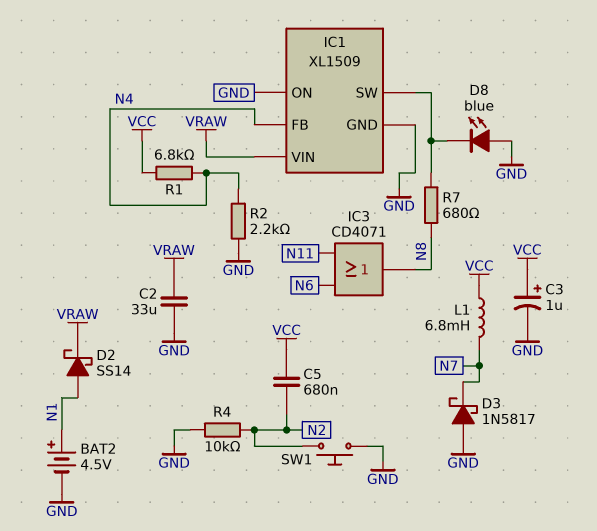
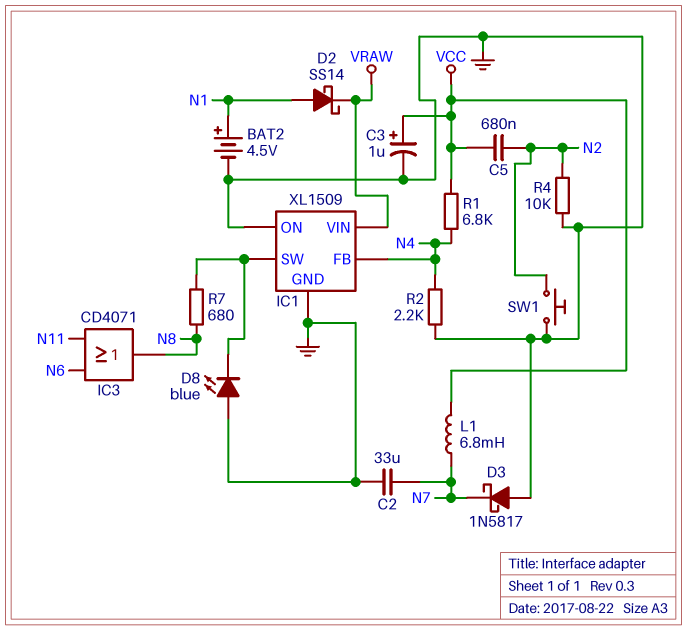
C2: 33uF (GND, VRAW) -> 33uF (GND, N7)

